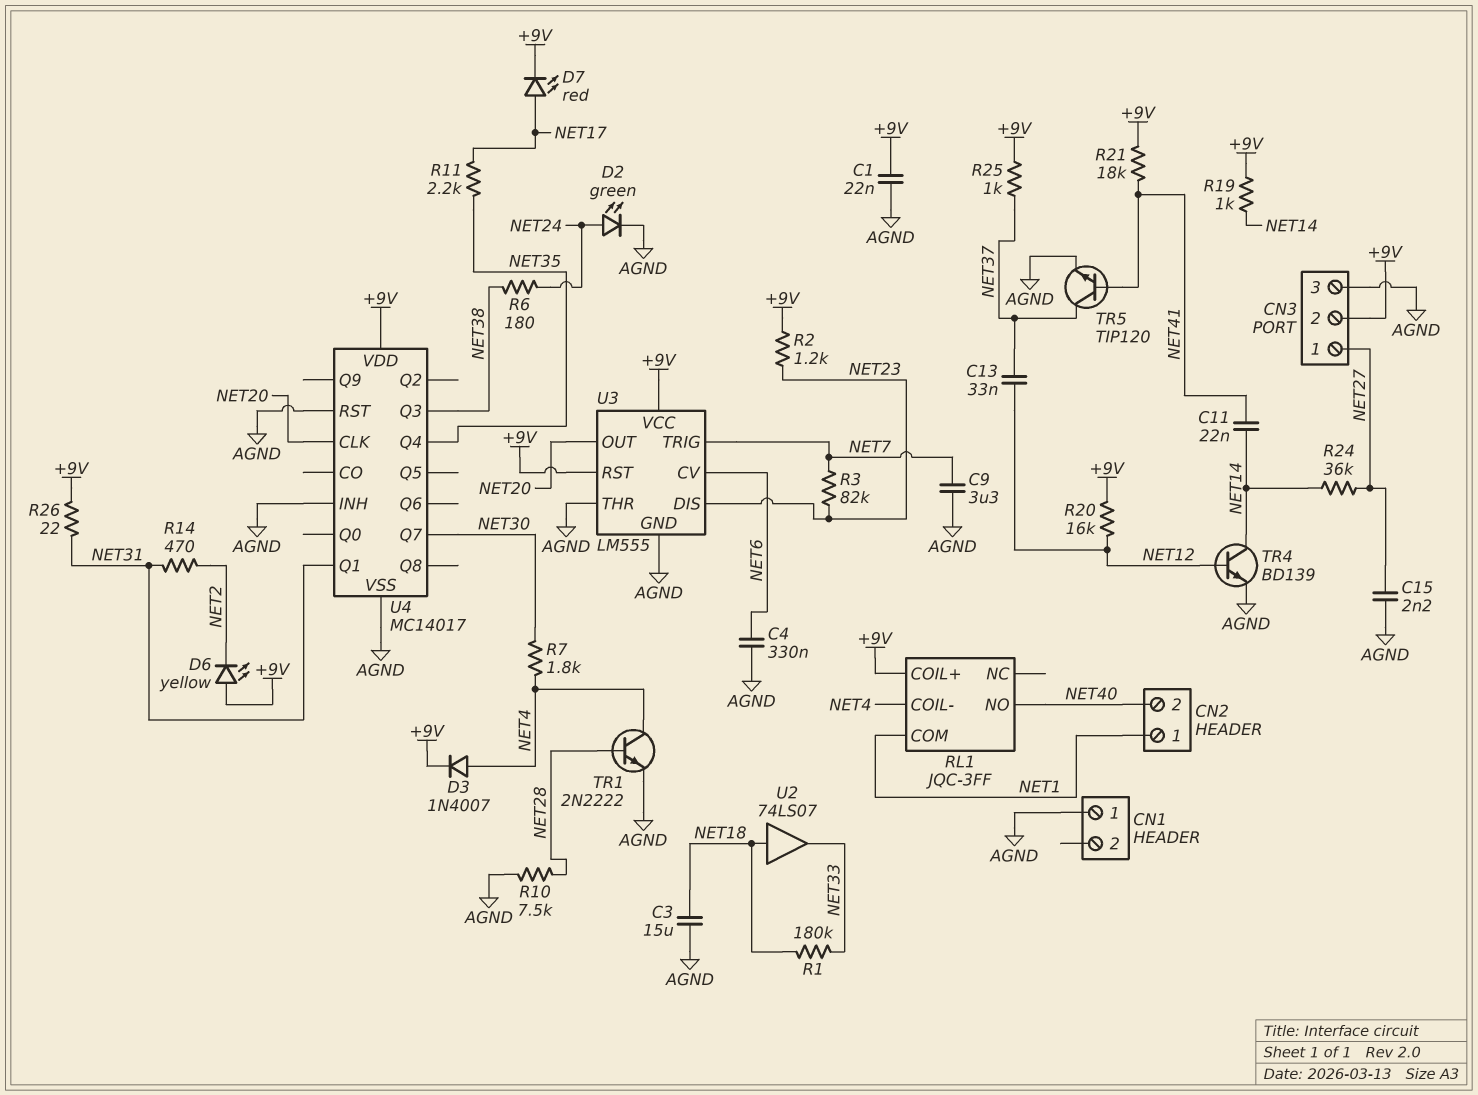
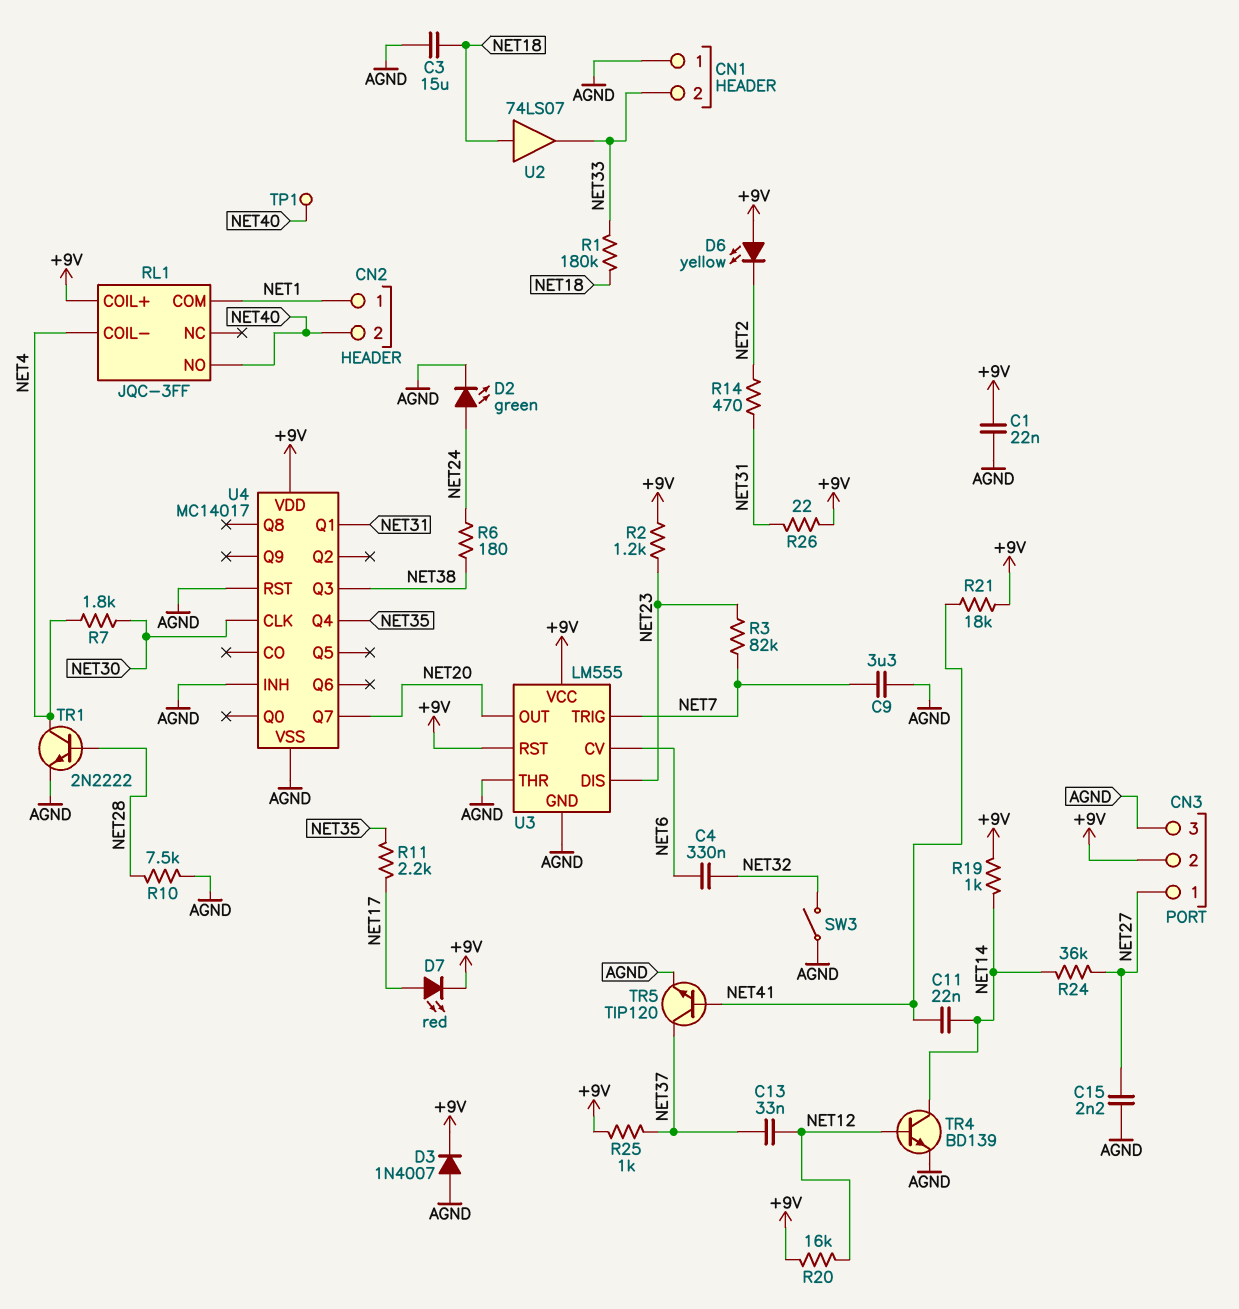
C4: 330nF (AGND, NET6) -> 330nF (NET6, NET32)
CN1 pin 2: none -> NET33
D3: diode 1N4007 (A NET4, K +9V) -> diode 1N4007 (A AGND, K +9V)
SW3: none -> switch (AGND, NET32)
TP1: none -> test point (NET40)
U4 pin CLK: NET20 -> NET30
U4 pin Q7: NET30 -> NET20

